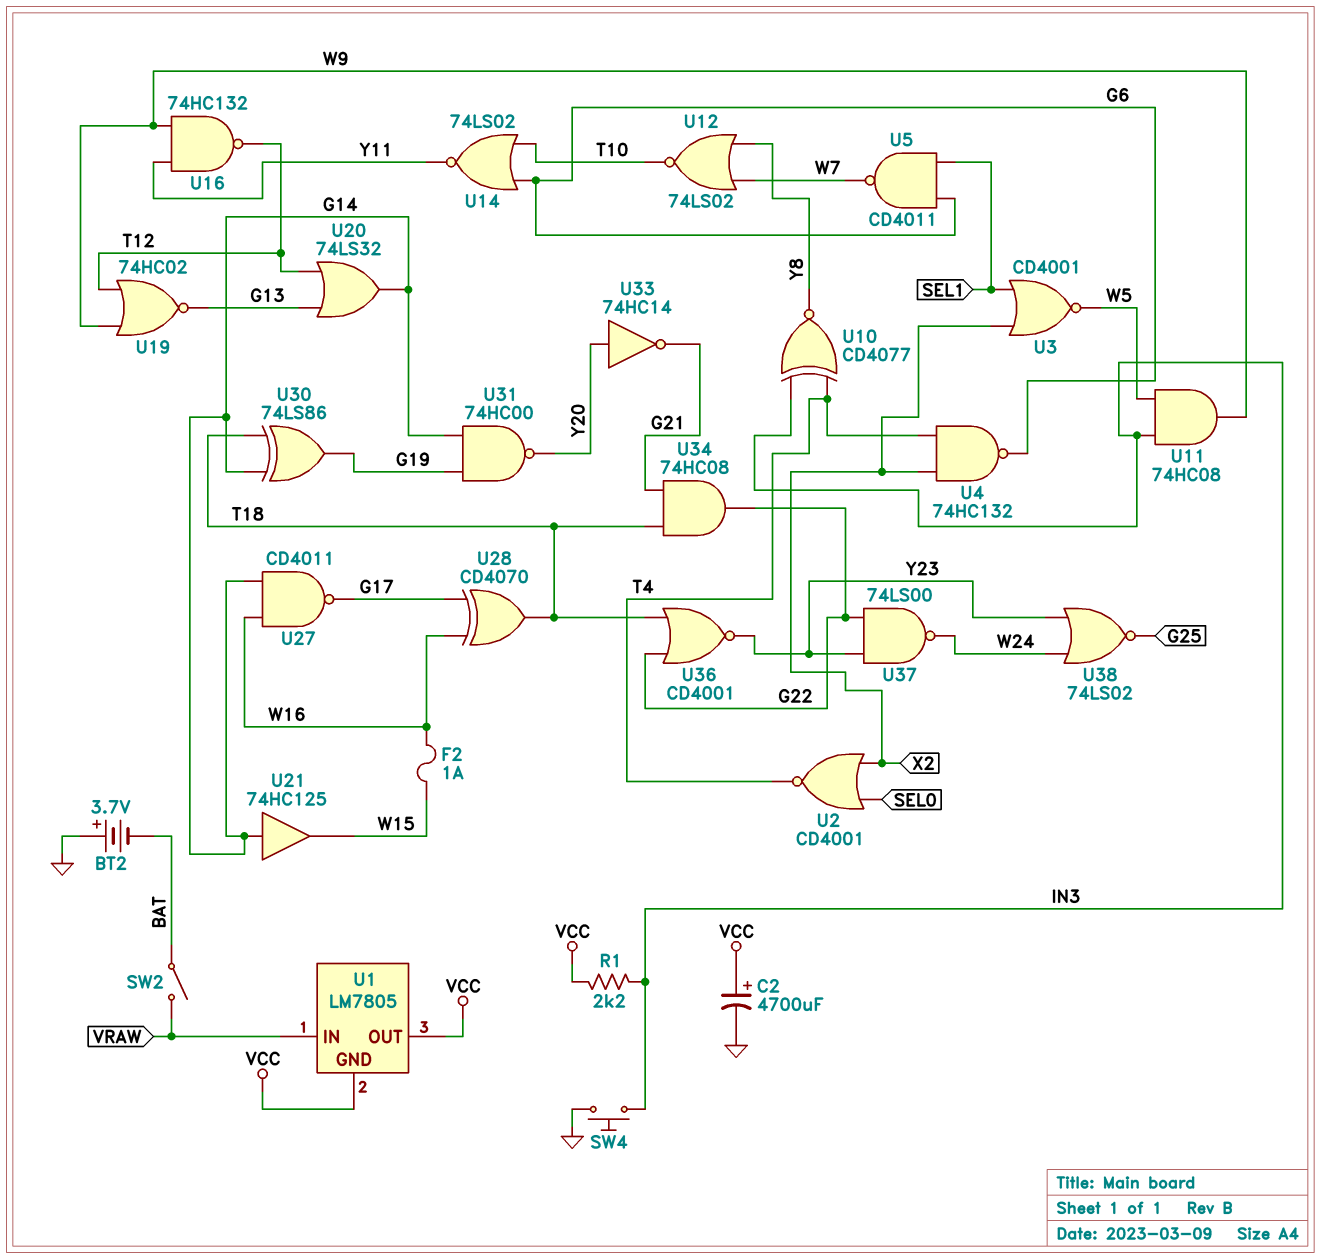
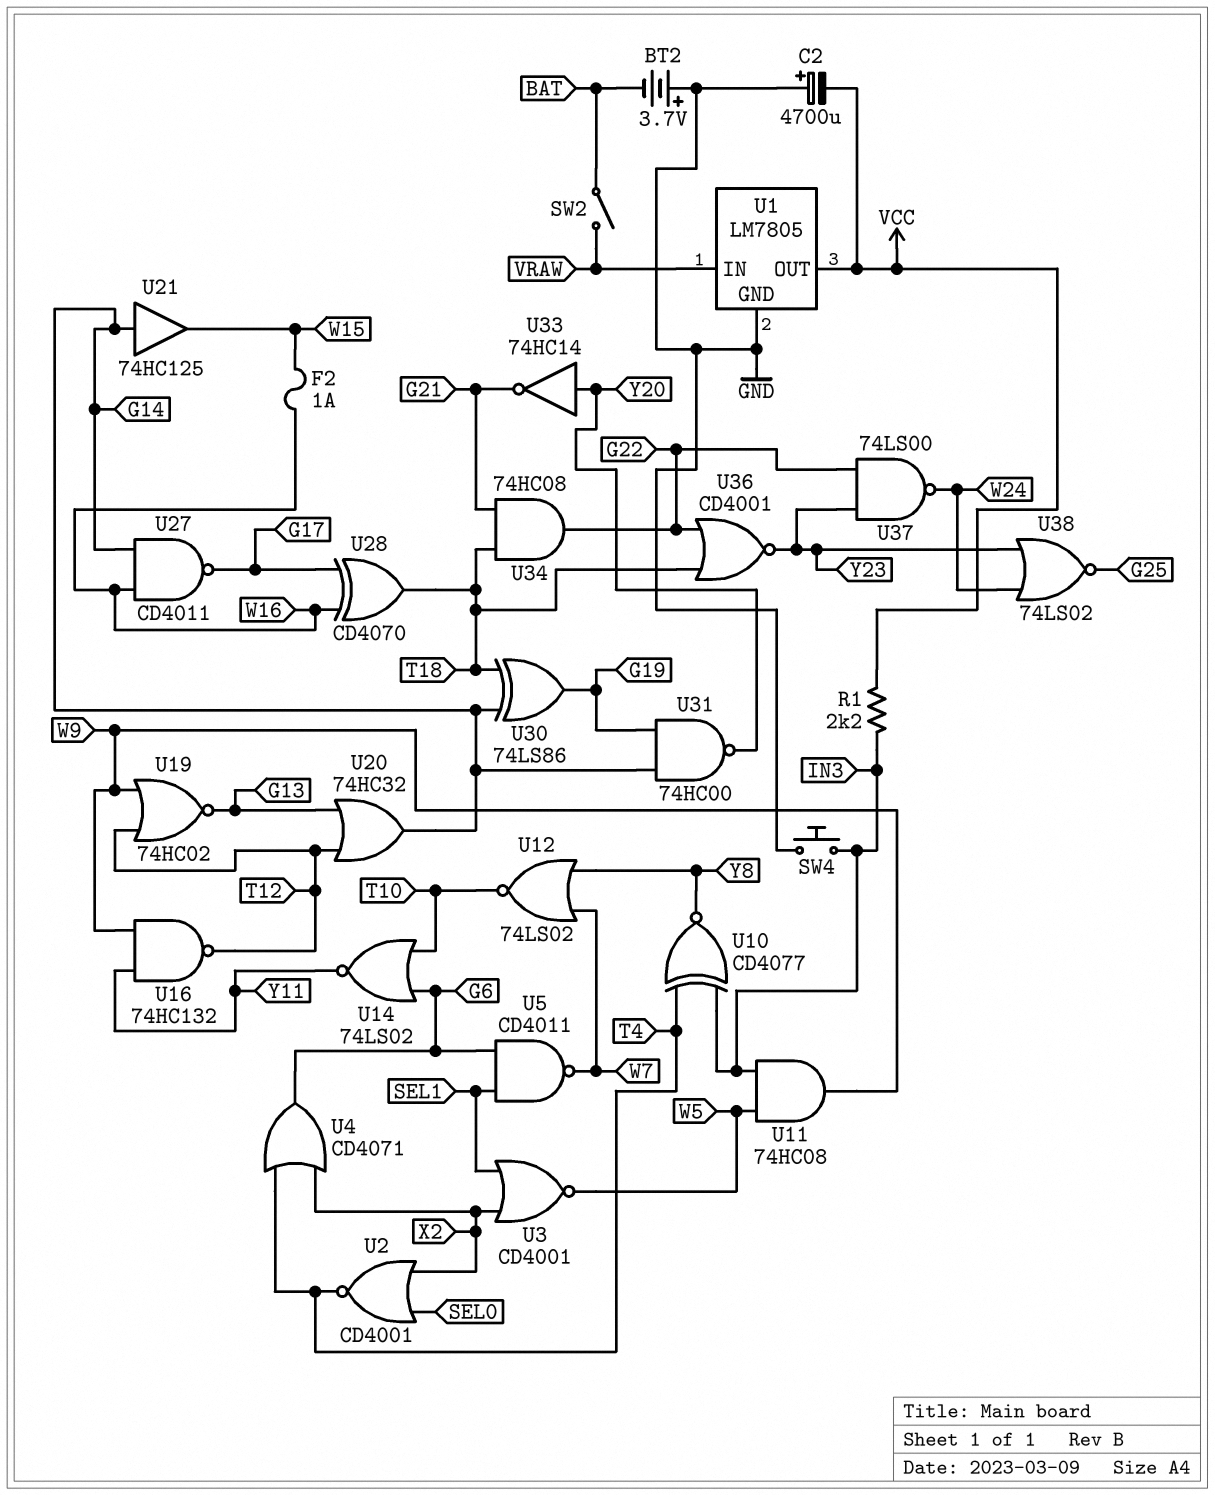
C2: 4700uF (plus VCC, minus GND) -> 4700uF (plus GND, minus VCC)
U1 pin GND: VCC -> GND
U4: NAND 74HC132 (in T4, in X2, out G6) -> OR CD4071 (in T4, in X2, out G6)
U20: OR 74LS32 (in G13, in T12, out G14) -> OR 74HC32 (in G13, in T12, out G14)

